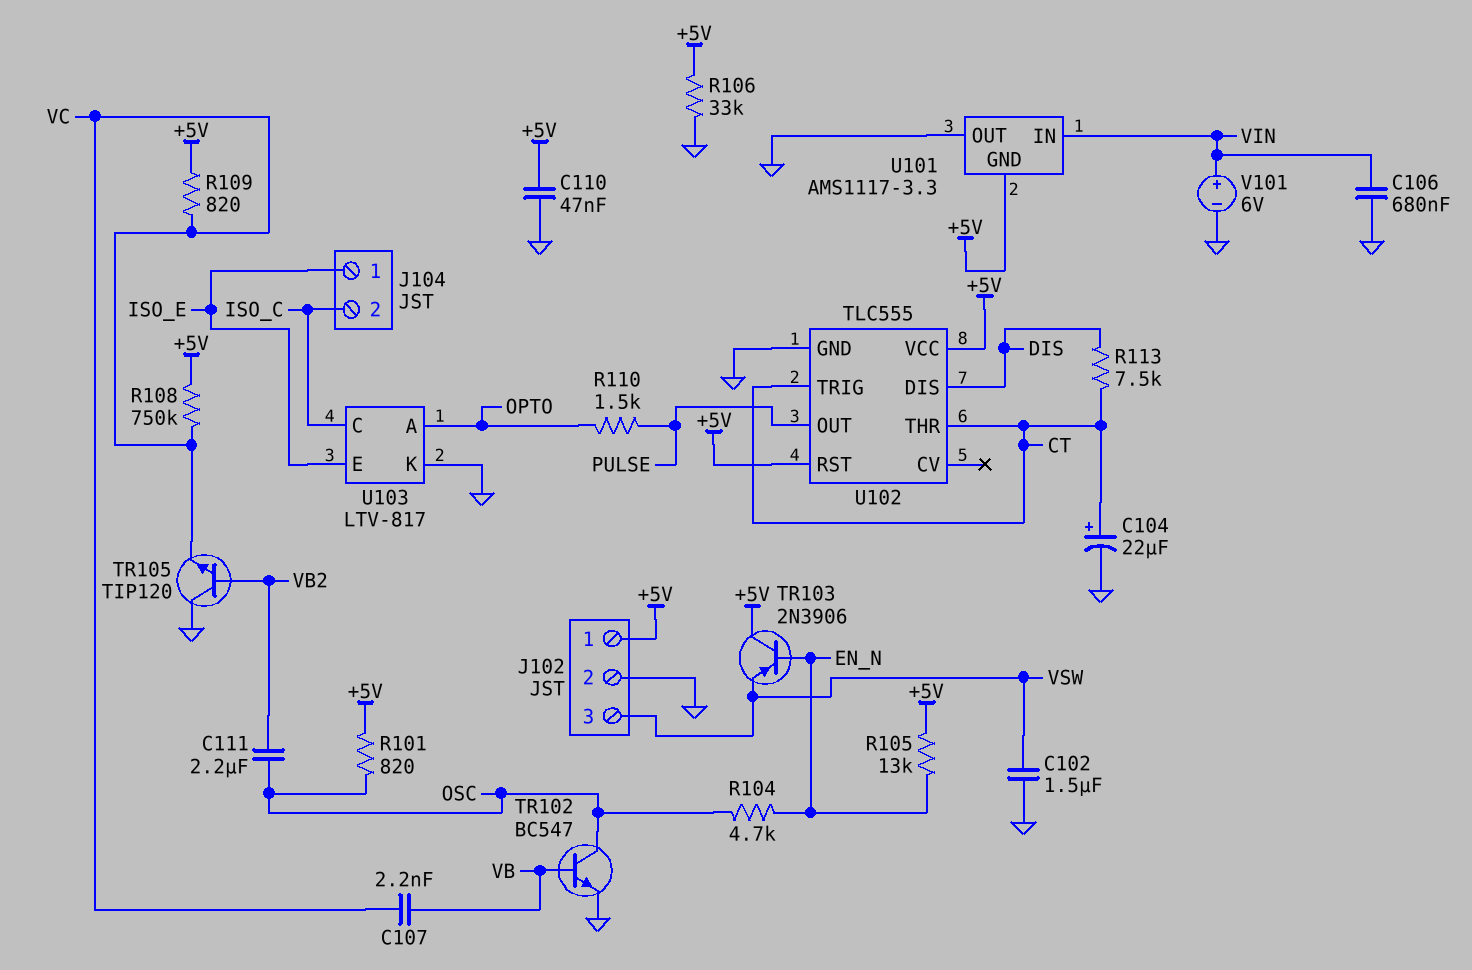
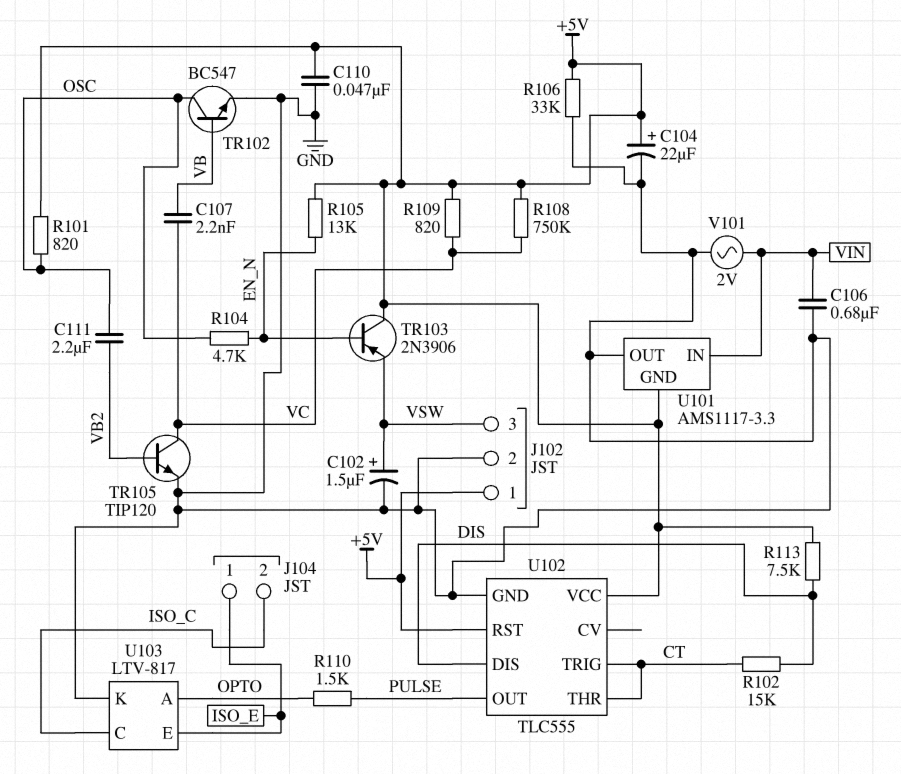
C102: 1.5uF (GND, VSW) -> 1.5uF (plus VSW, minus GND)
C104: 22uF (plus CT, minus GND) -> 22uF (plus +5V, minus GND)
R102: none -> 15k (CT, DIS)
R113: 7.5k (CT, DIS) -> 7.5k (+5V, DIS)
TR105: NPN TIP120 (B VB2, C GND, E VC) -> NPN TIP120 (B VB2, C VC, E GND)
V101: 6V (plus VIN, minus GND) -> AC 2V (GND, VIN)

